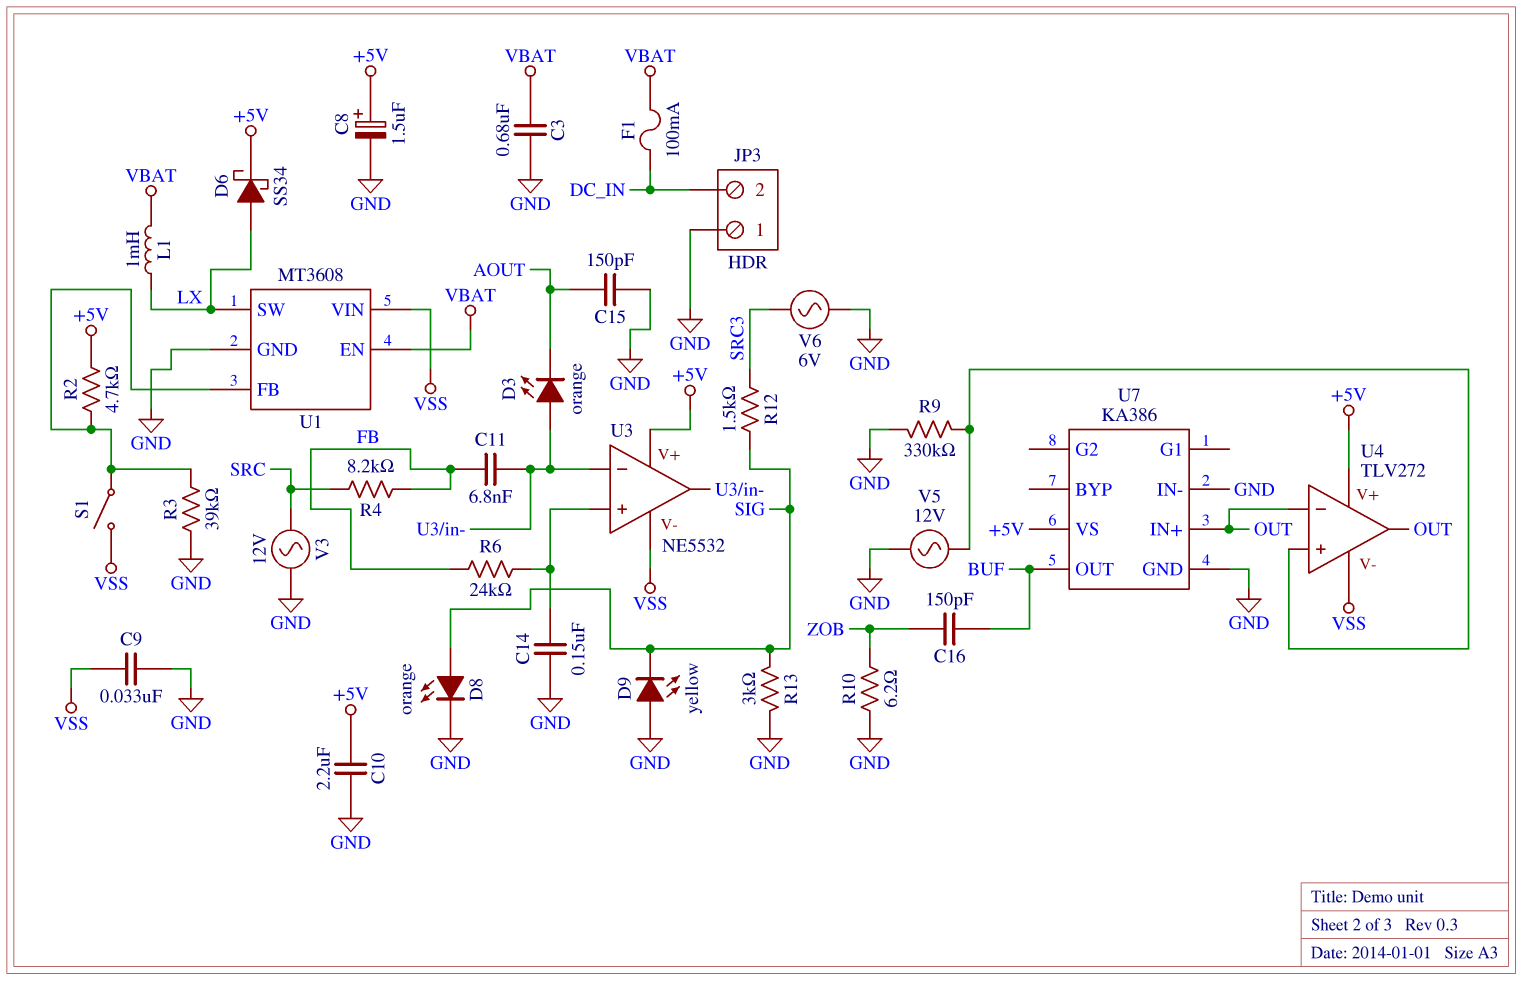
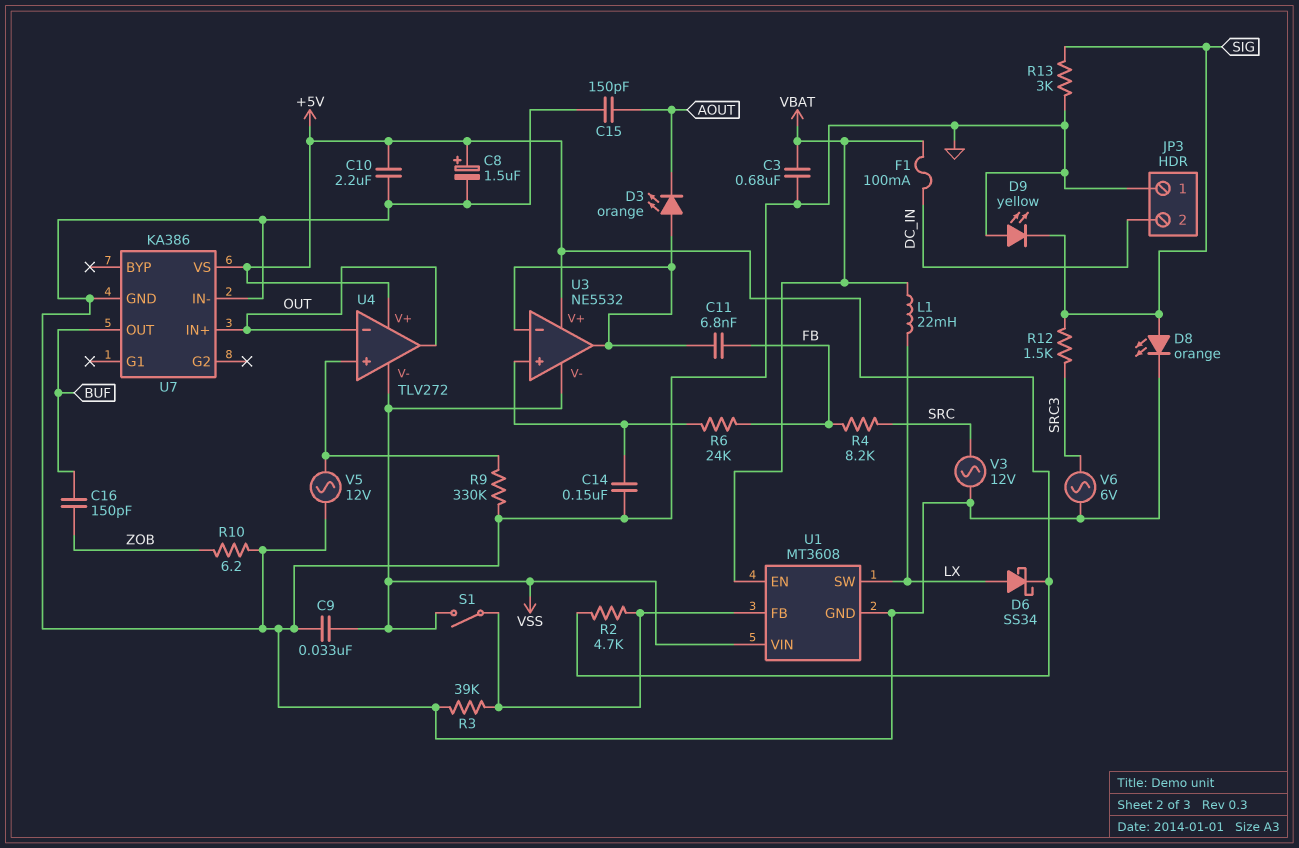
L1: 1mH (LX, VBAT) -> 22mH (LX, VBAT)

